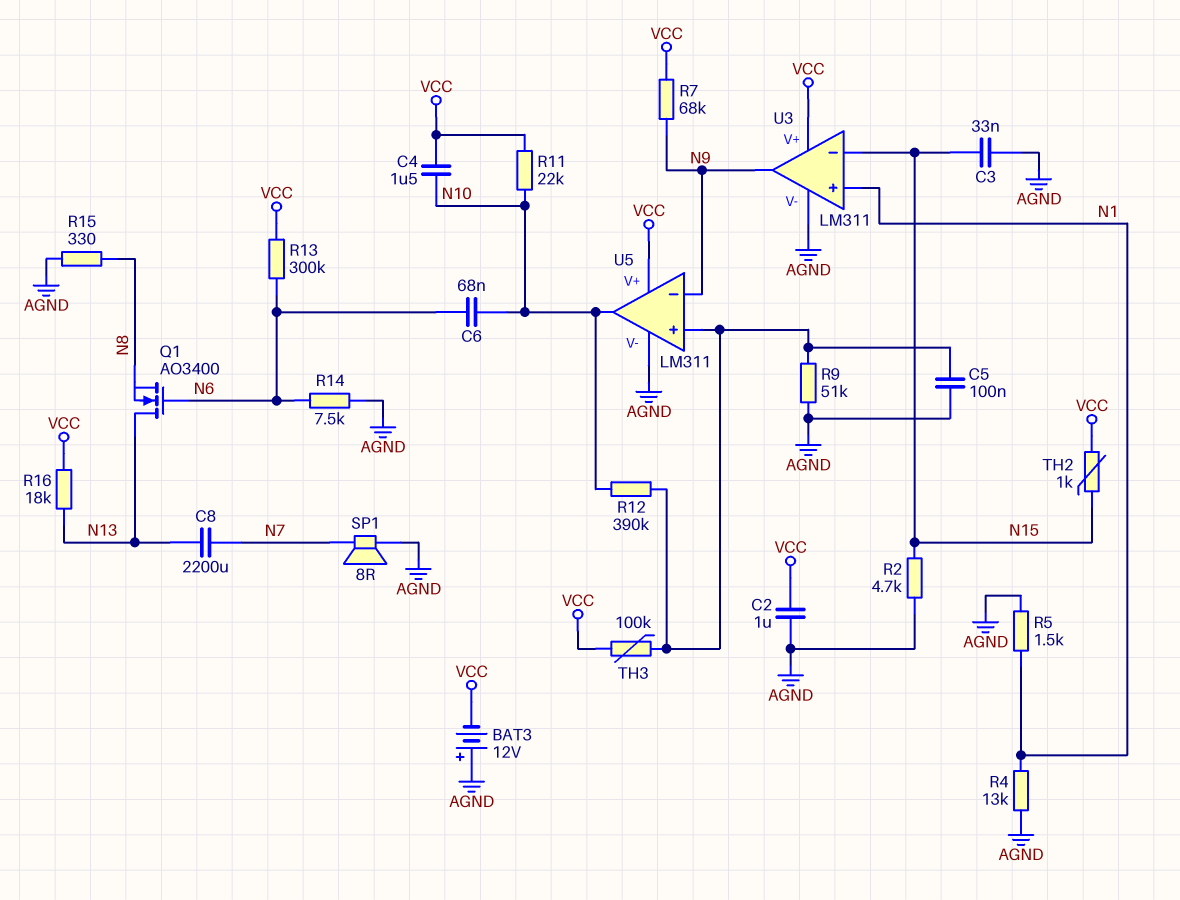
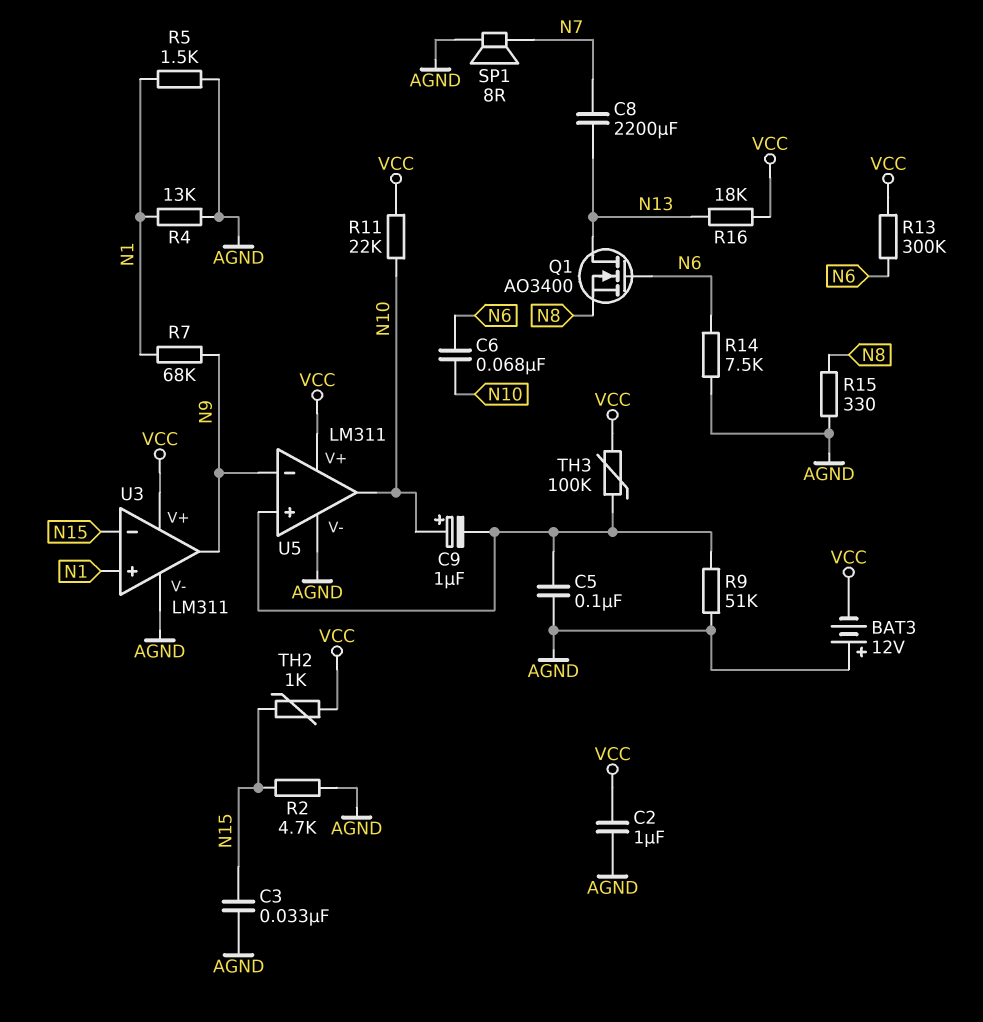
C4: 1.5uF (N10, VCC) -> none
C9: none -> 1uF (plus N10, minus U5/in+)
R7: 68k (N9, VCC) -> 68k (N1, N9)
R12: 390k (N10, U5/in+) -> none

